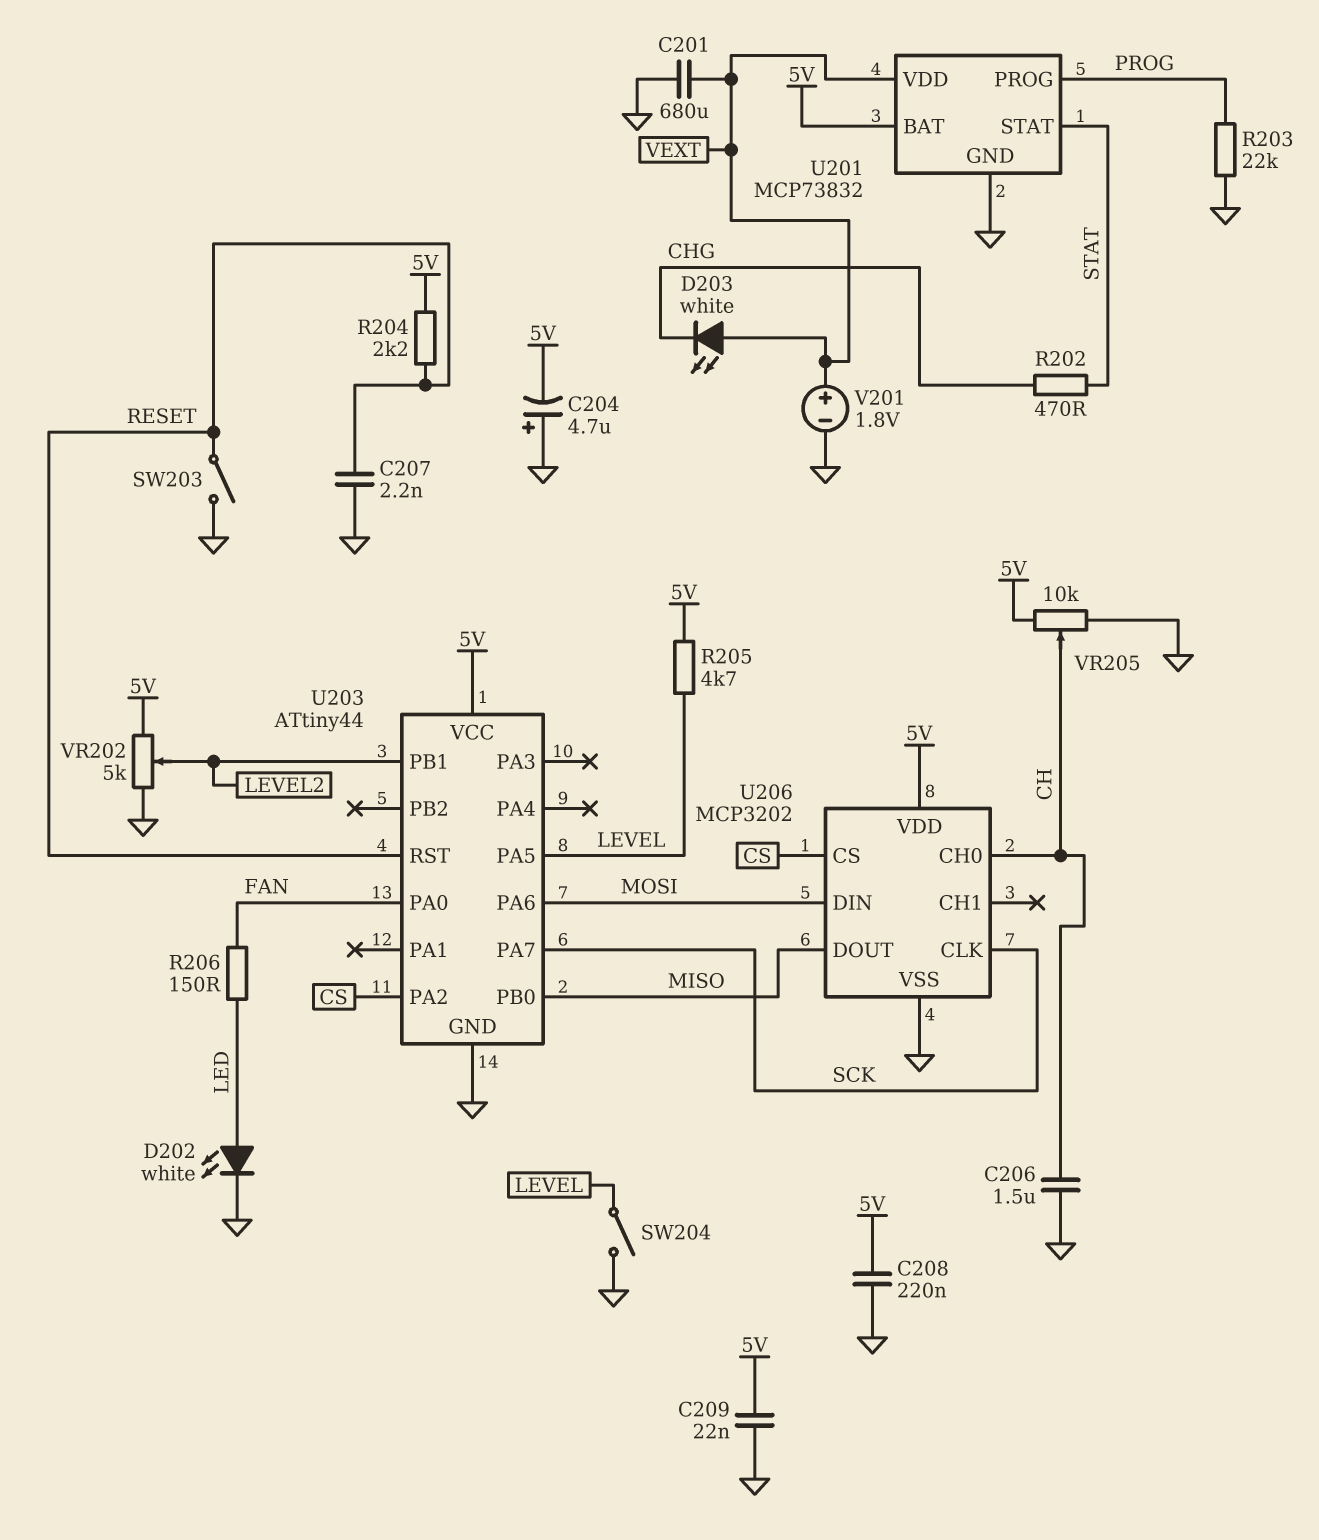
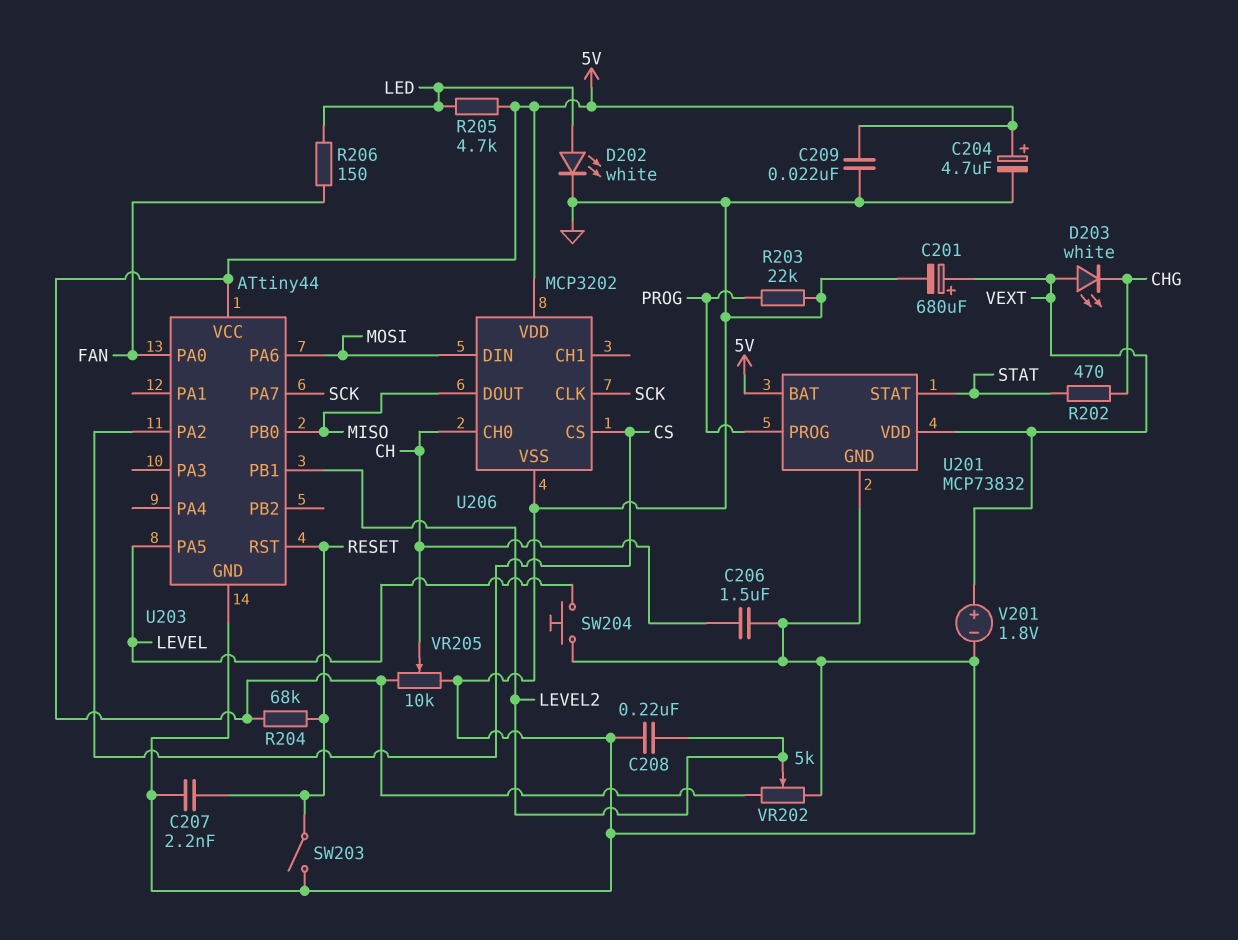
C201: 680uF (GND, VEXT) -> 680uF (plus VEXT, minus GND)
C204: 4.7uF (plus GND, minus 5V) -> 4.7uF (plus 5V, minus GND)
C208: 220nF (5V, GND) -> 220nF (GND, LEVEL2)
R204: 2.2k (5V, RESET) -> 68k (5V, RESET)
R205: 4.7k (5V, LEVEL) -> 4.7k (5V, LED)
SW204: switch (GND, LEVEL) -> button (GND, LEVEL)

